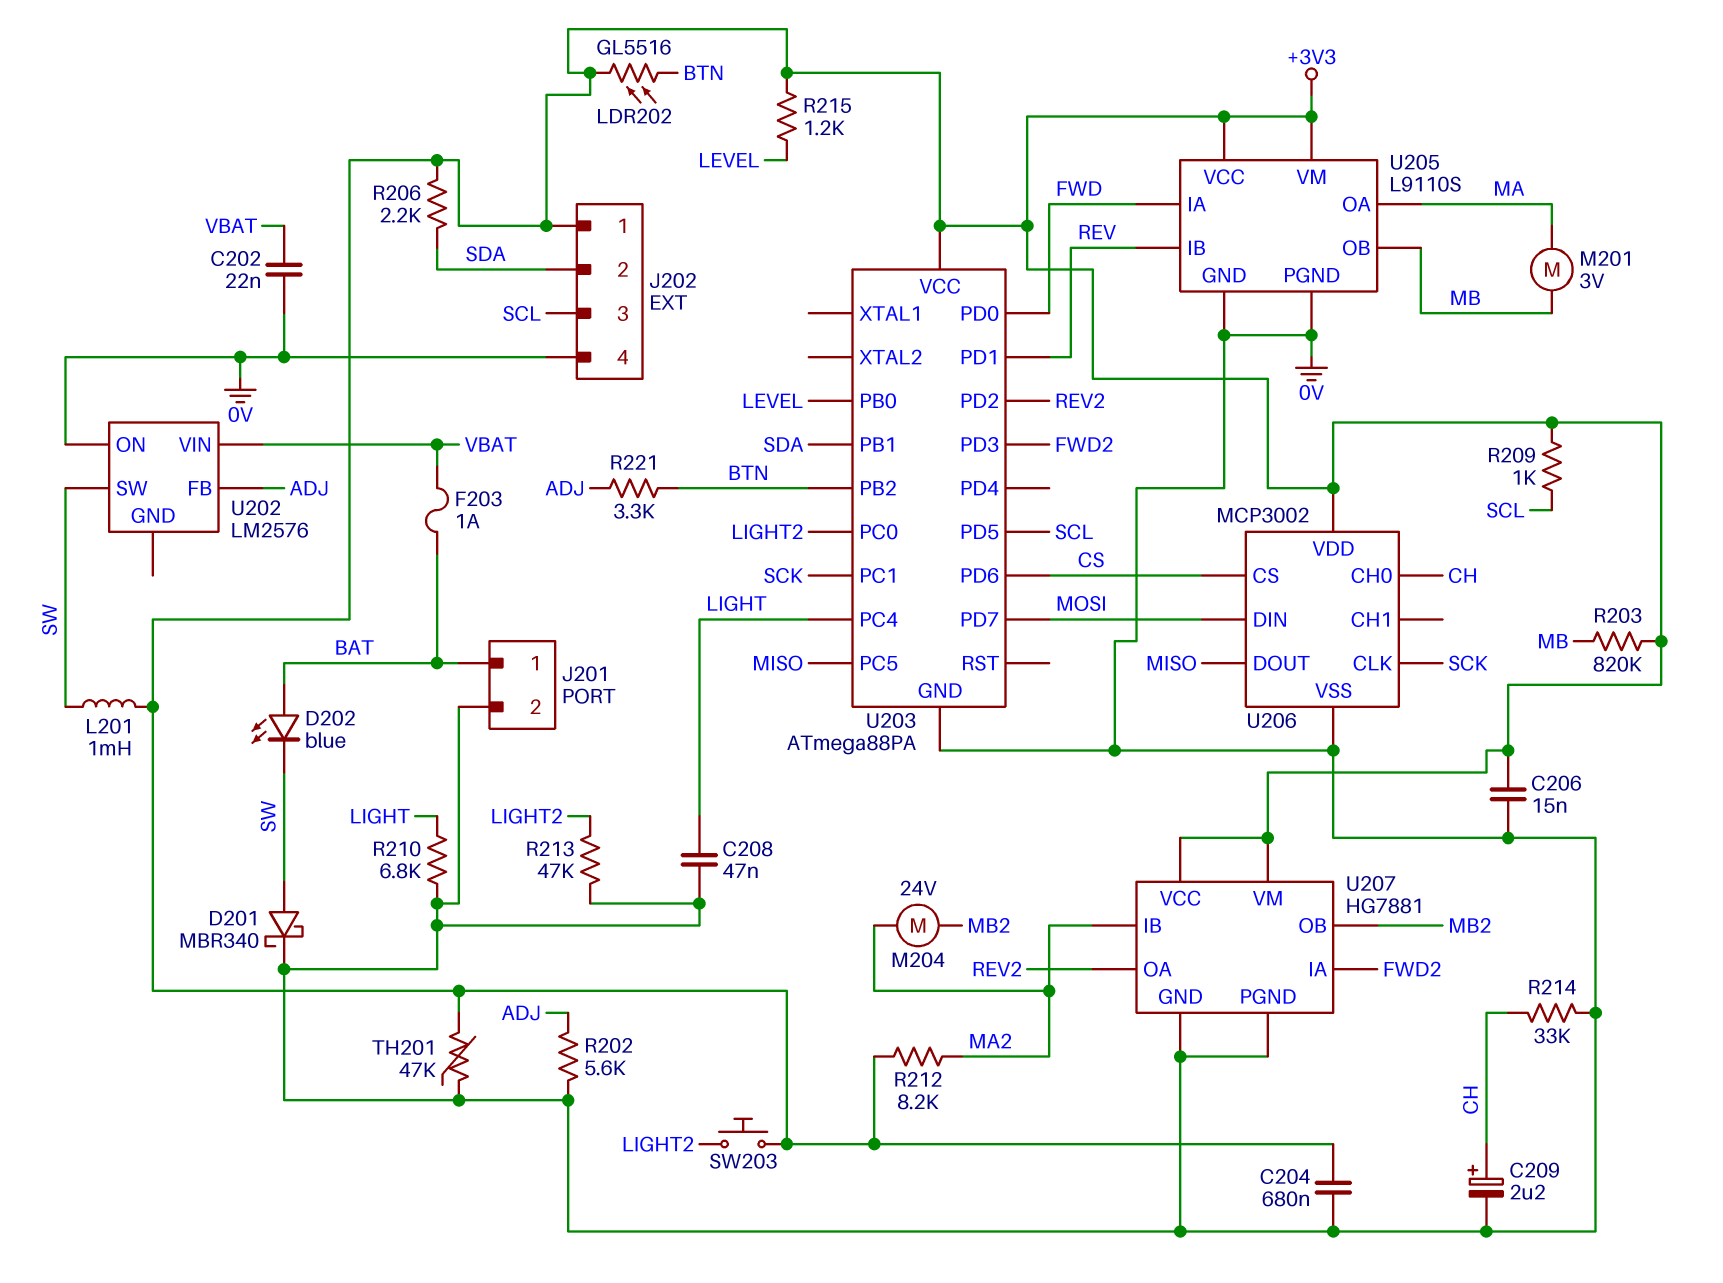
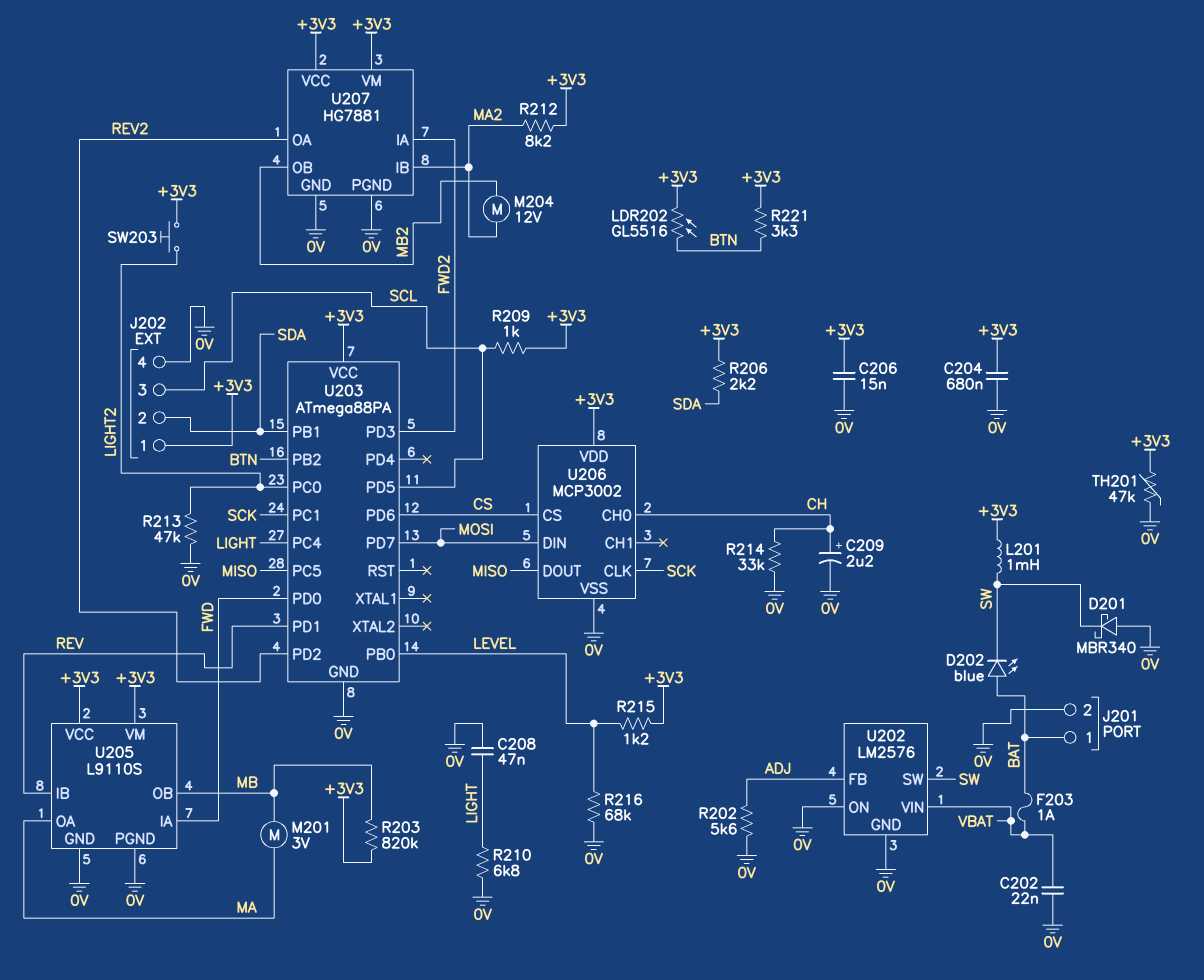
D201: schottky MBR340 (A SW, K 0V) -> schottky MBR340 (A 0V, K SW)
M204: motor 24V (MA2, MB2) -> motor 12V (MA2, MB2)
R216: none -> 68k (0V, LEVEL)
R221: 3.3k (ADJ, BTN) -> 3.3k (+3V3, BTN)
U202 pin GND: none -> 0V

